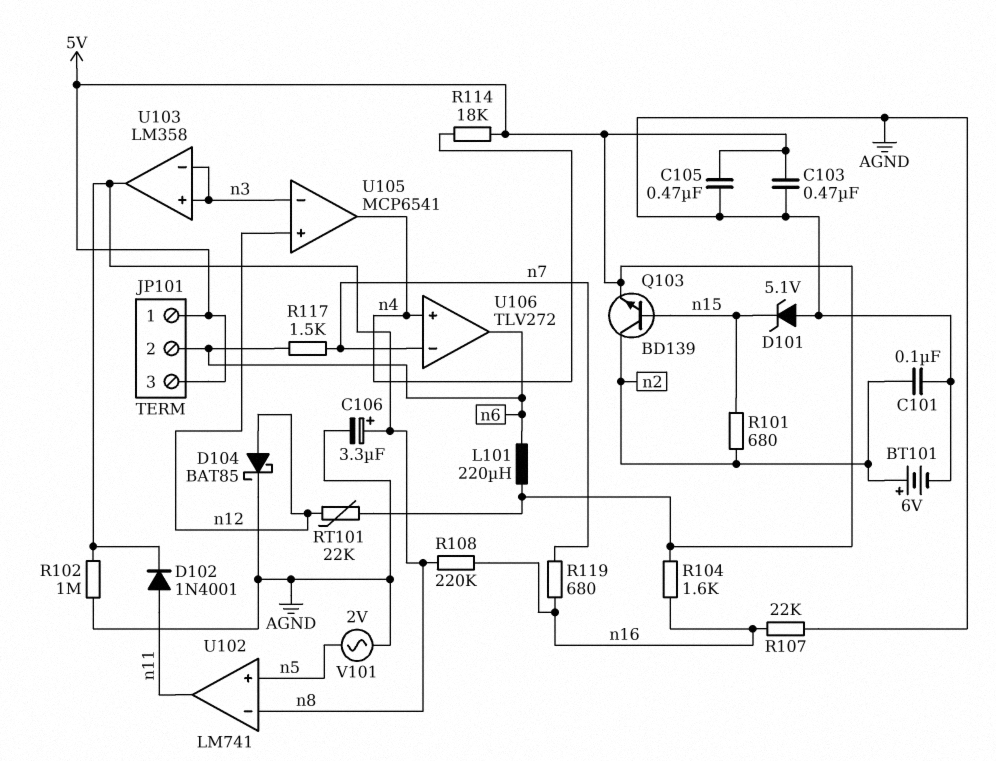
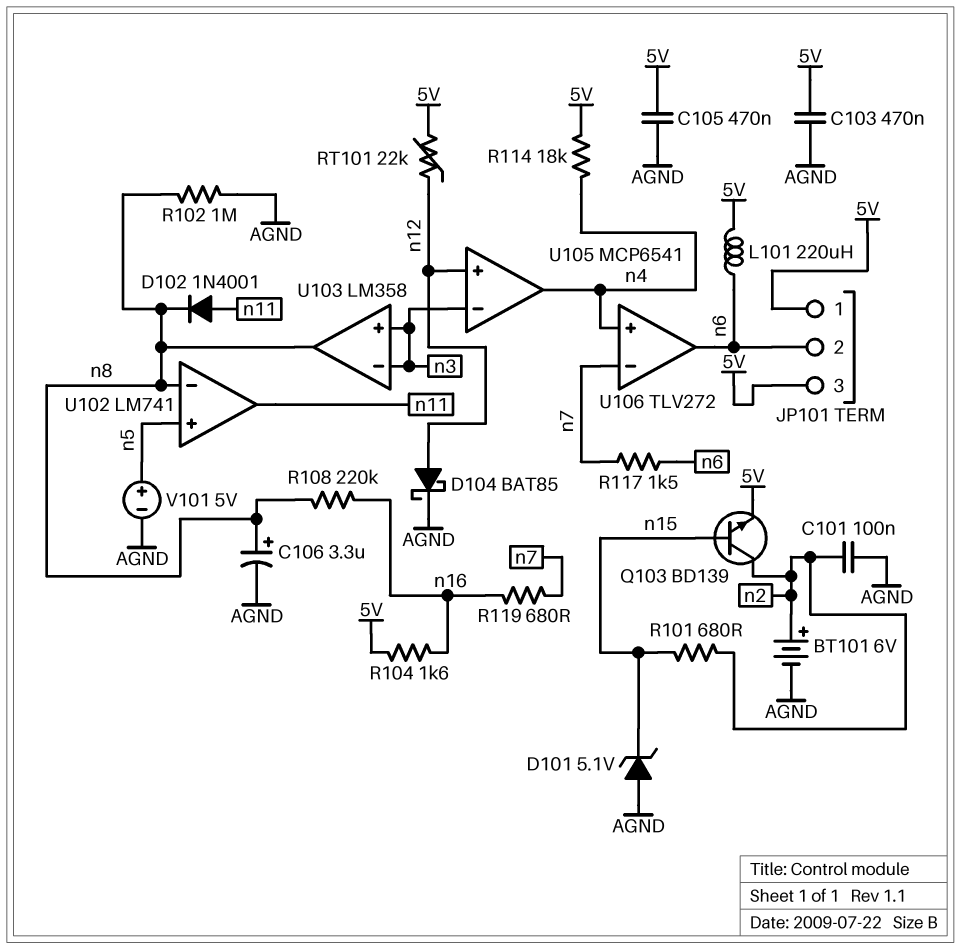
R107: 22k (AGND, n16) -> none
V101: AC 2V (AGND, n5) -> 5V (plus n5, minus AGND)

